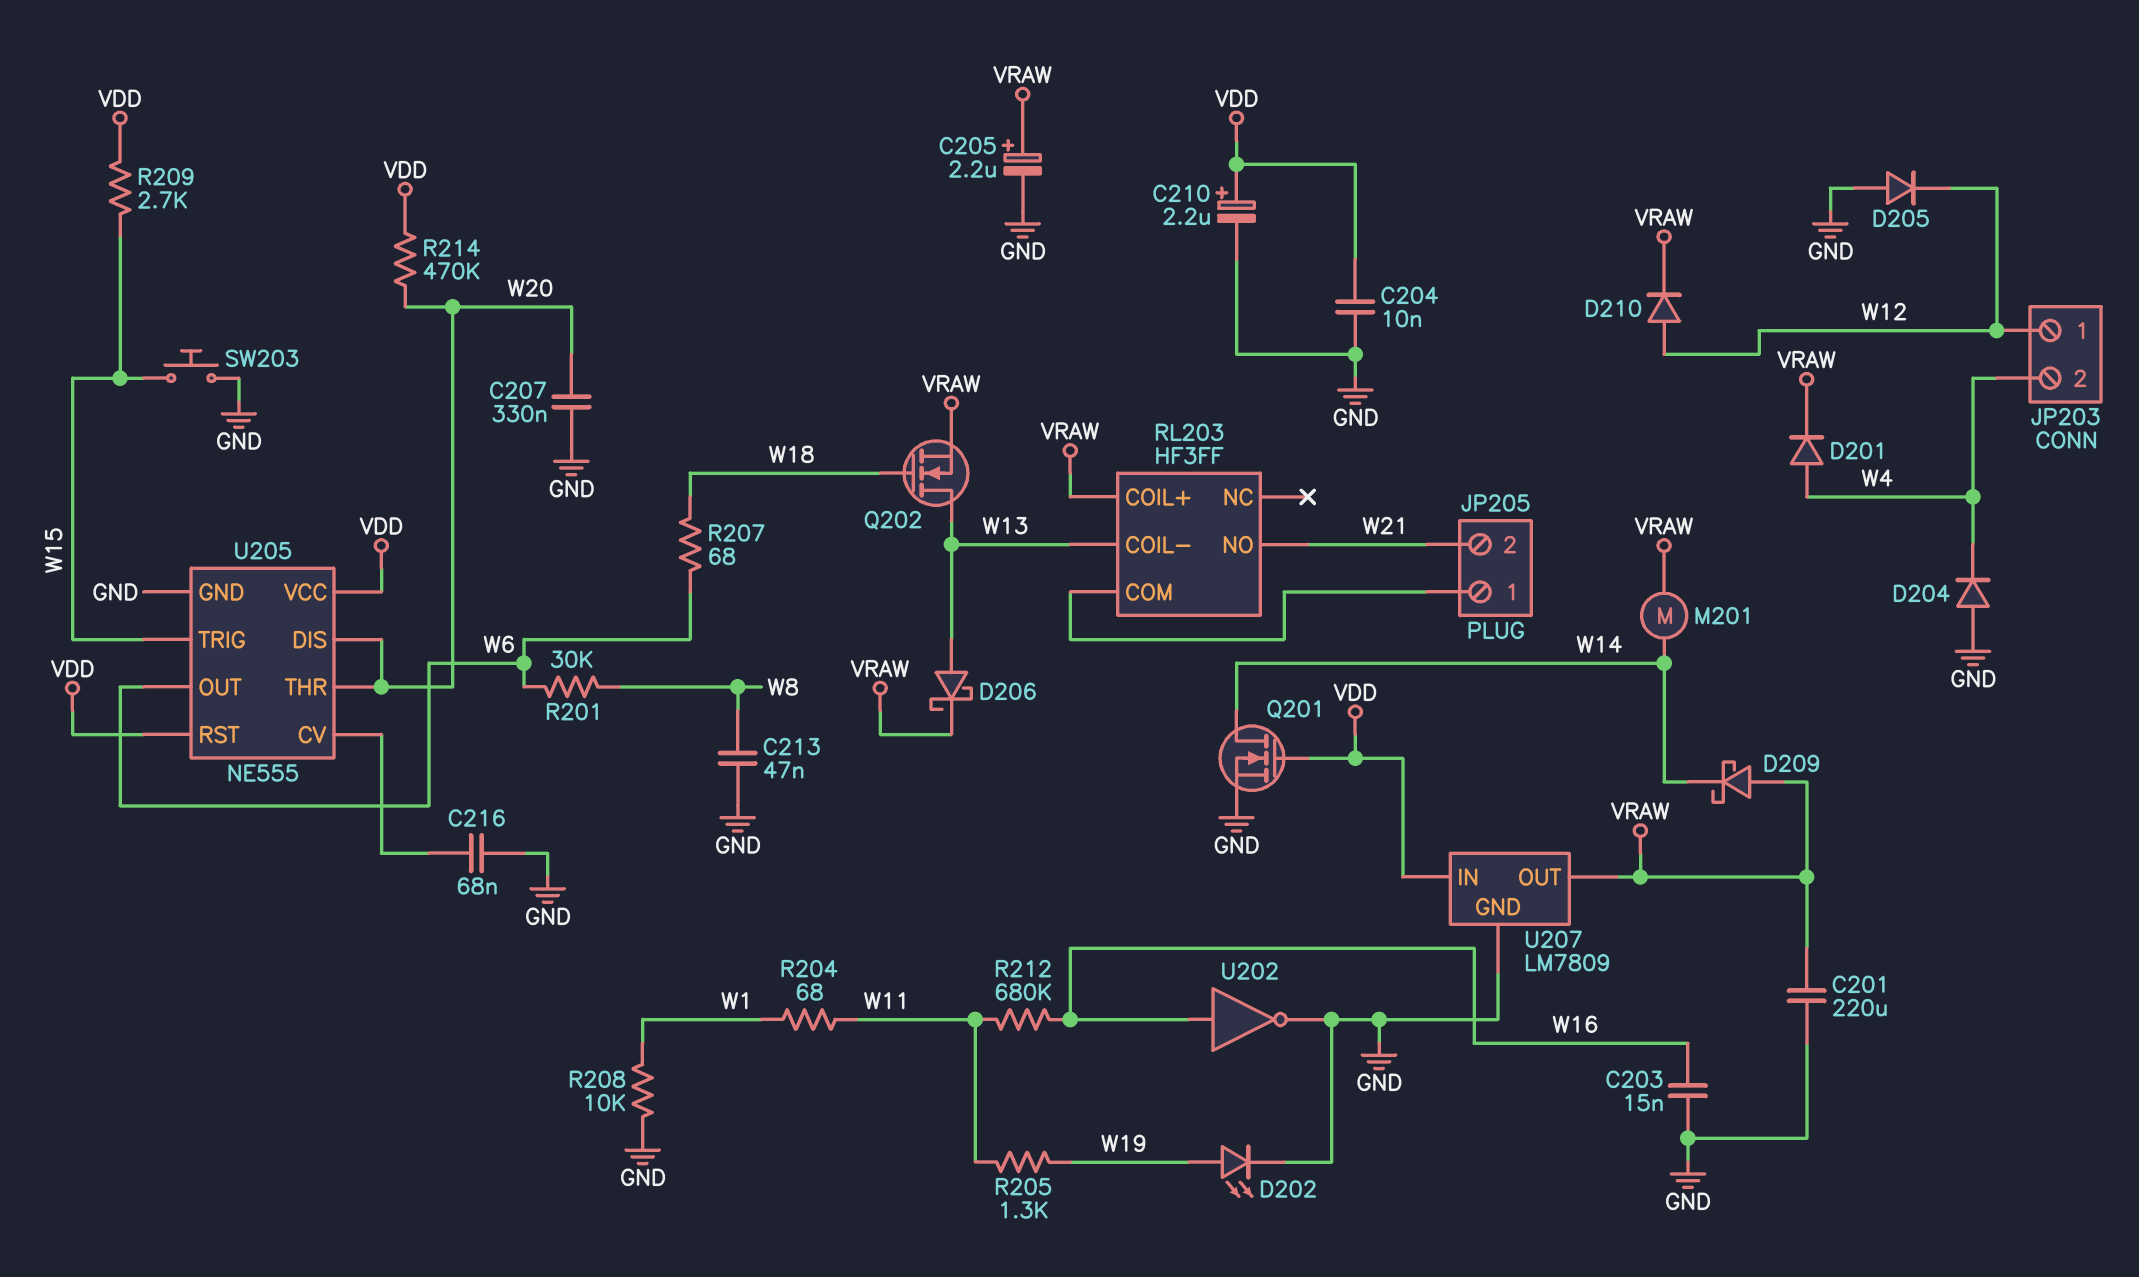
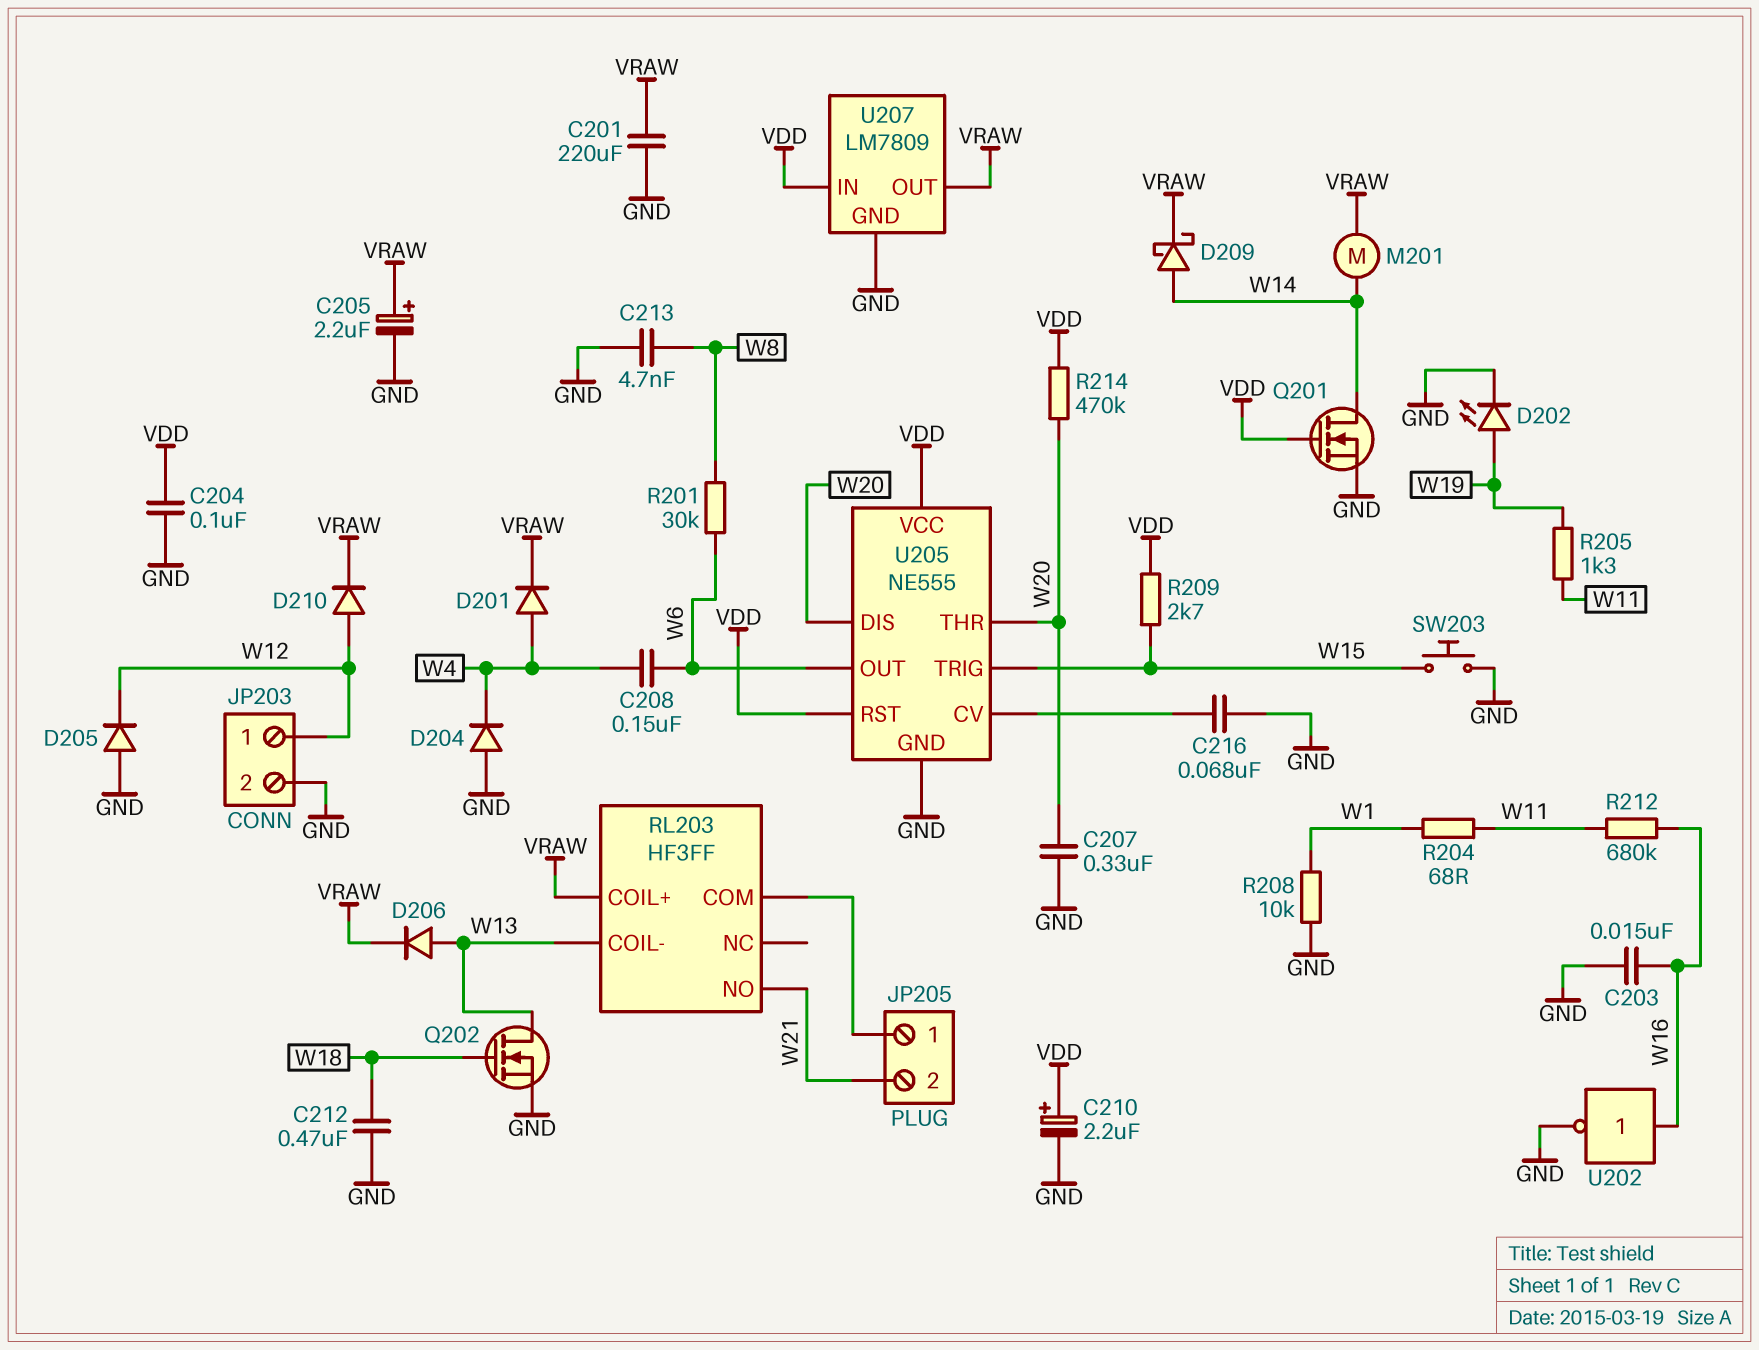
C204: 10nF (GND, VDD) -> 100nF (GND, VDD)
C208: none -> 150nF (W4, W6)
C212: none -> 470nF (GND, W18)
C213: 47nF (GND, W8) -> 4.7nF (GND, W8)
D206: schottky (A W13, K VRAW) -> diode (A W13, K VRAW)
D209: schottky (A VRAW, K W14) -> schottky (A W14, K VRAW)
JP203 pin 2: W4 -> GND
Q202: NMOS (G W18, D W13, S VRAW) -> NMOS (G W18, D W13, S GND)
R207: 68 (W6, W18) -> none

